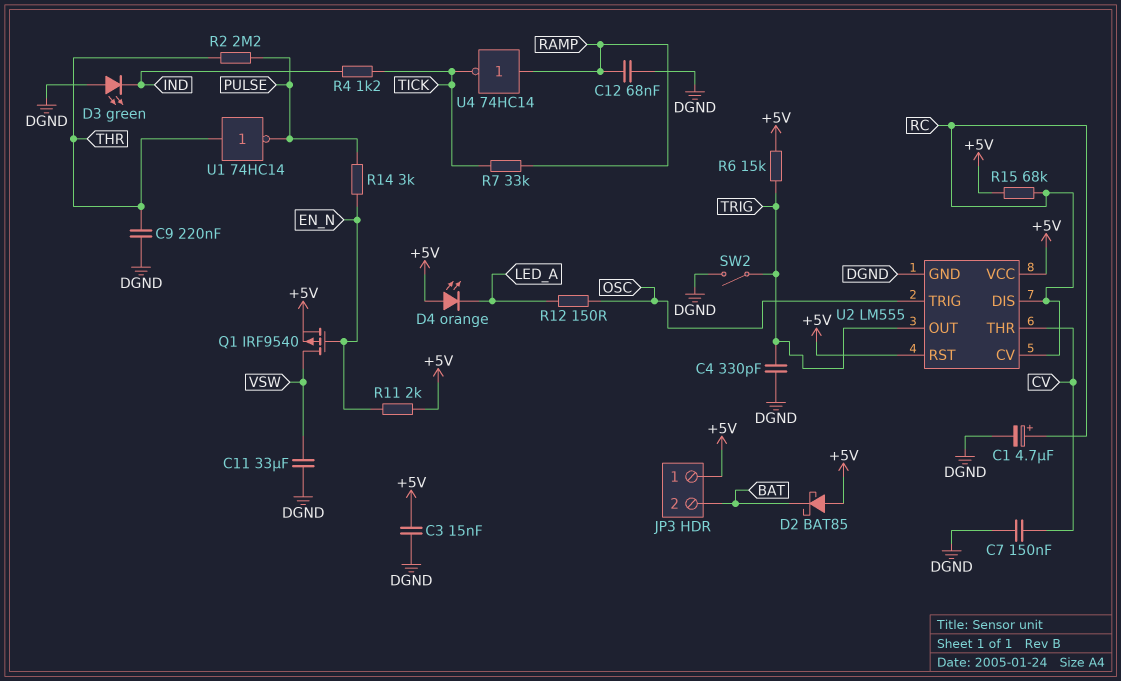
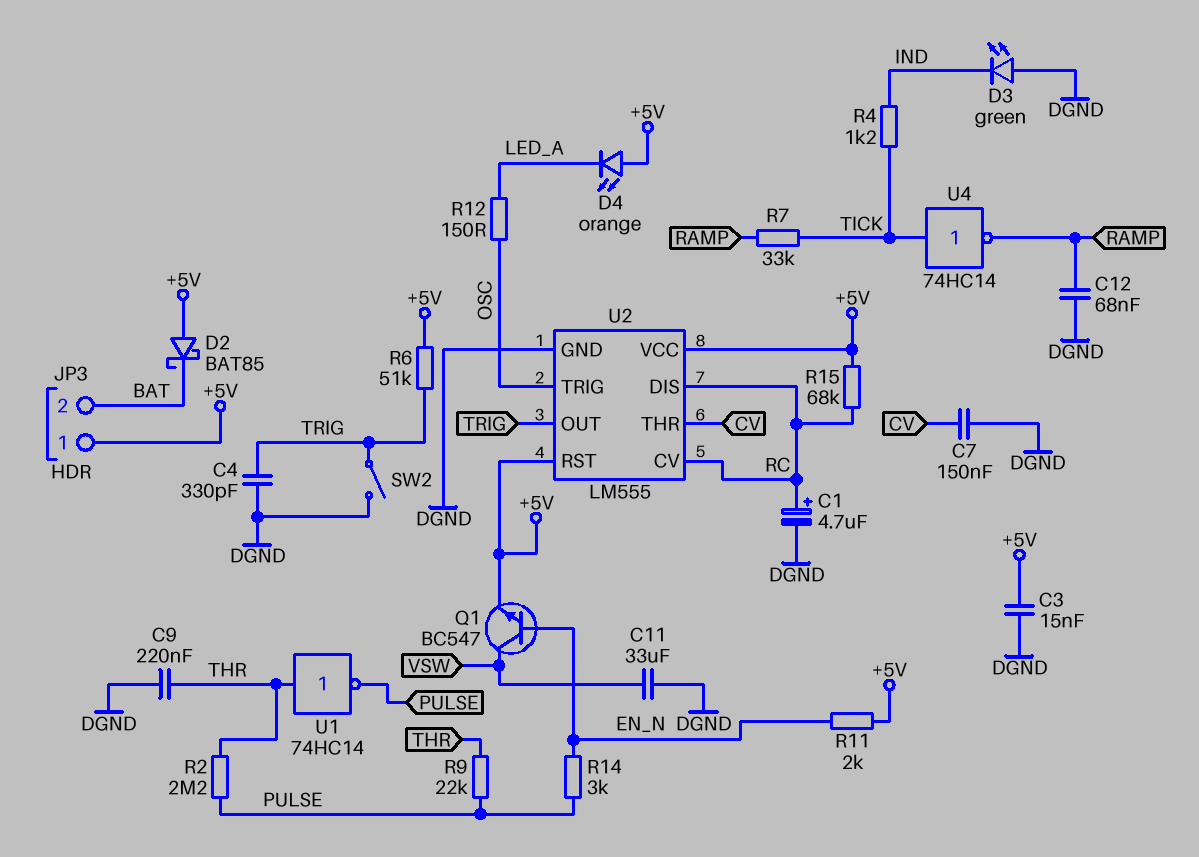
Q1: PMOS IRF9540 (G EN_N, D VSW, S +5V) -> NPN BC547 (B EN_N, C VSW, E +5V)
R6: 15k (+5V, TRIG) -> 51k (+5V, TRIG)
R9: none -> 22k (PULSE, THR)
U4: NOT 74HC14 (in RAMP, out TICK) -> NOT 74HC14 (in TICK, out RAMP)

